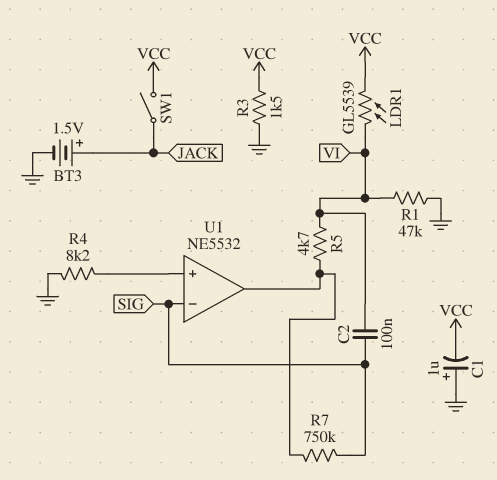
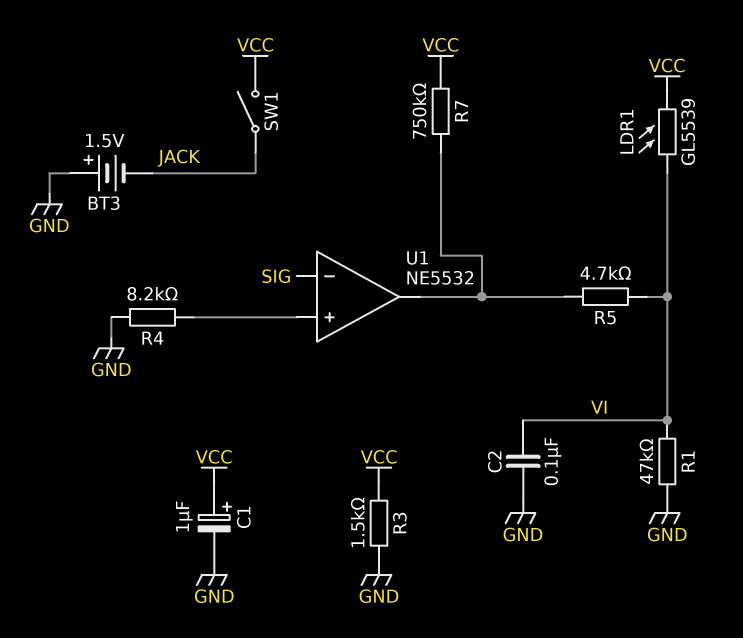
BT3: 1.5V (plus JACK, minus GND) -> 1.5V (plus GND, minus JACK)
C1: 1uF (plus GND, minus VCC) -> 1uF (plus VCC, minus GND)
C2: 100nF (SIG, VI) -> 100nF (GND, VI)
R7: 750k (SIG, U1/out) -> 750k (U1/out, VCC)

